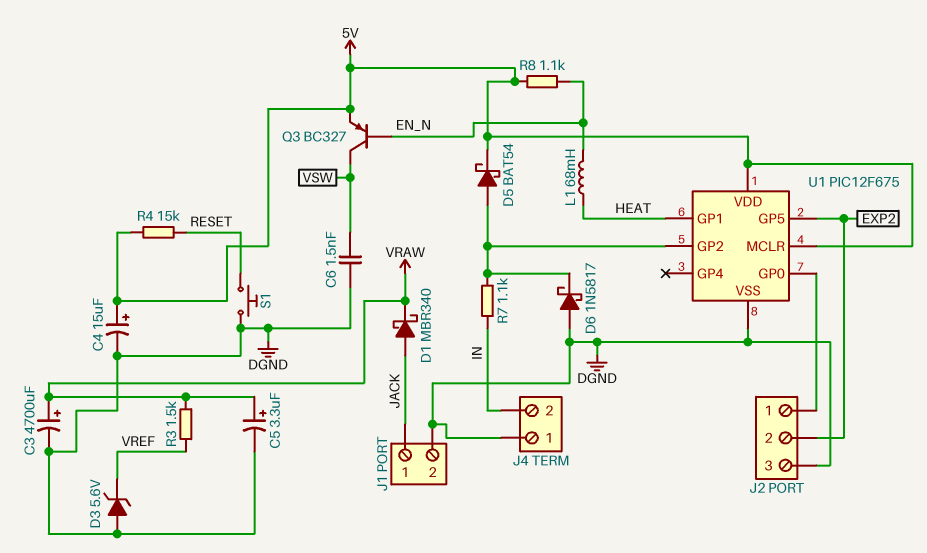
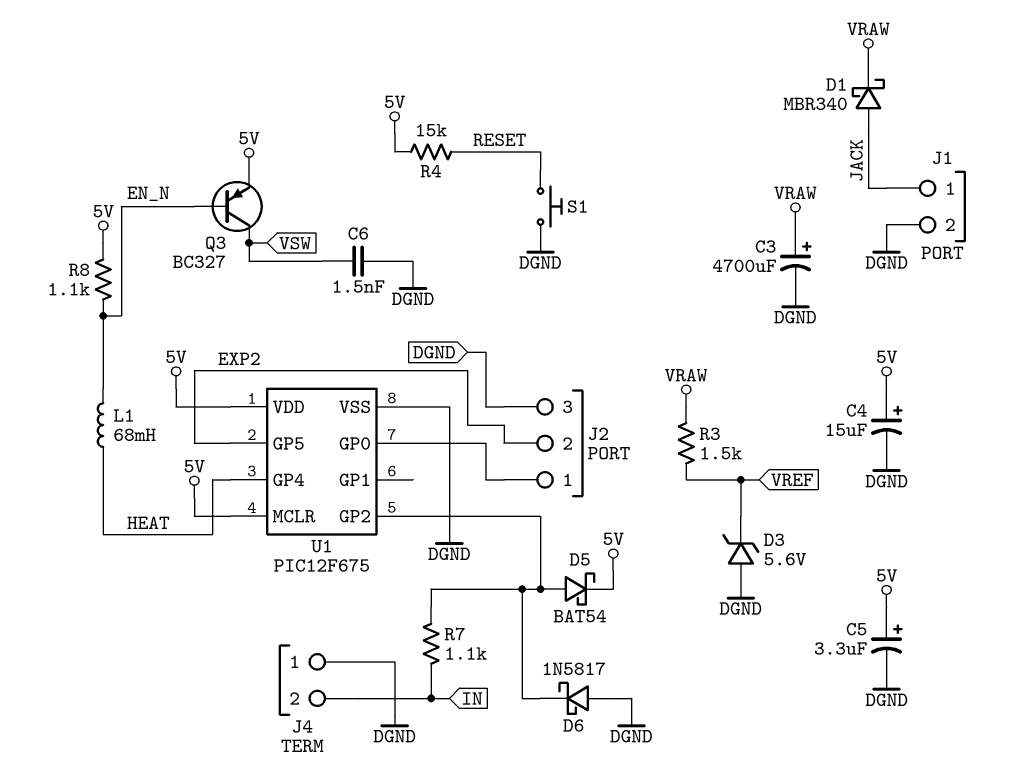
C5: 3.3uF (plus VRAW, minus DGND) -> 3.3uF (plus 5V, minus DGND)
U1 pin GP1: HEAT -> none
U1 pin GP4: none -> HEAT

